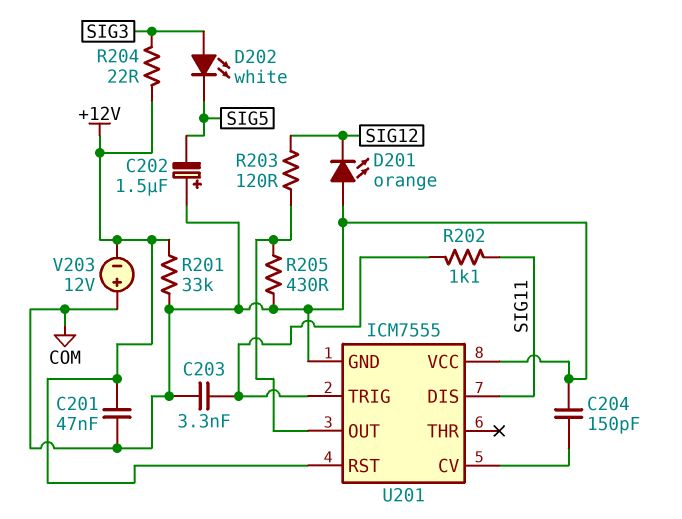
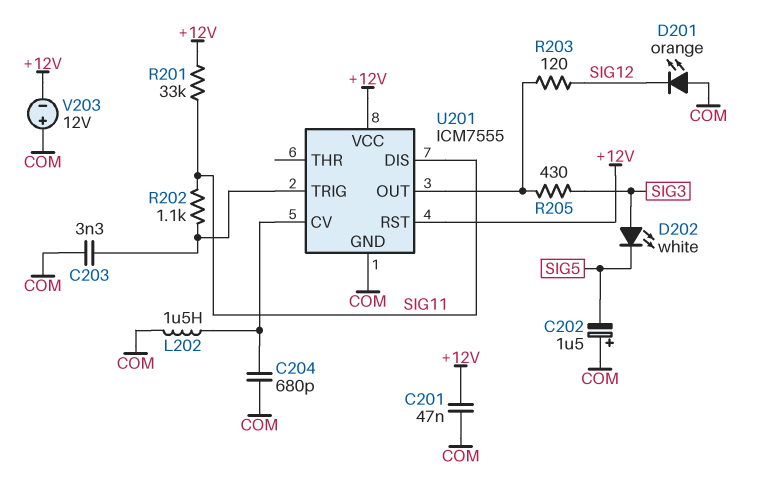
C204: 150pF (COM, U201/CV) -> 680pF (COM, U201/CV)
L202: none -> 1.5uH (COM, U201/CV)
R201: 33k (+12V, COM) -> 33k (+12V, SIG11)
R204: 22 (+12V, SIG3) -> none
R205: 430 (COM, U201/OUT) -> 430 (SIG3, U201/OUT)
U201 pin VCC: COM -> +12V

